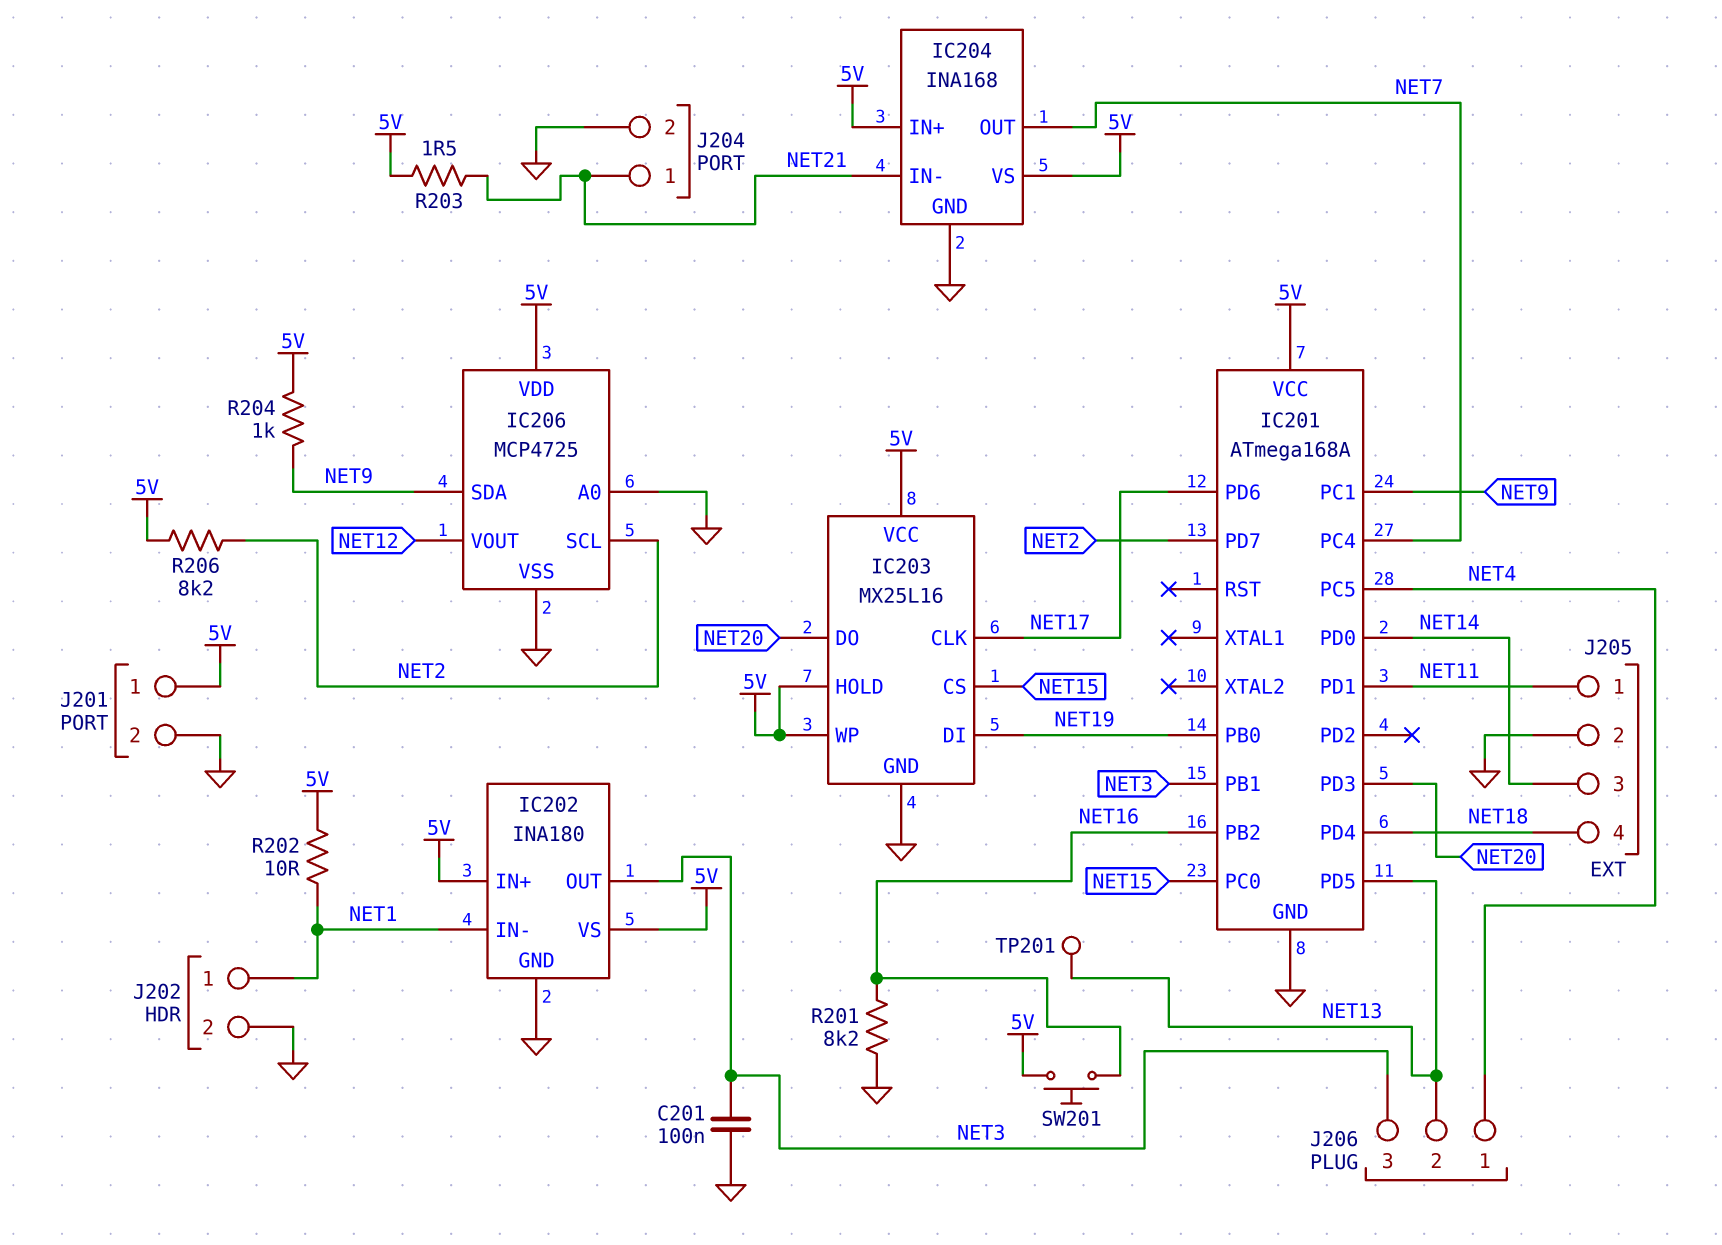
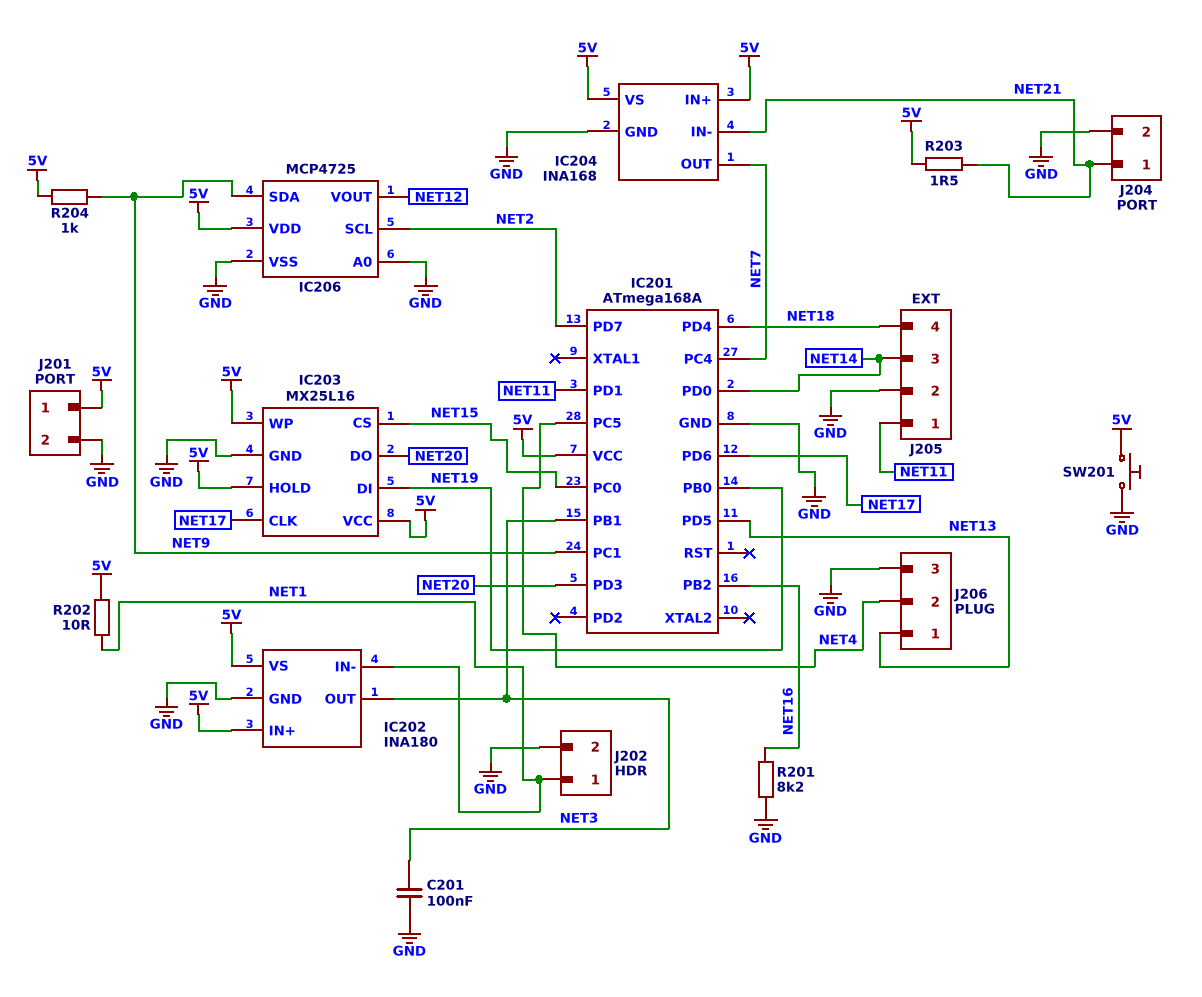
J206 pin 1: NET4 -> NET13
J206 pin 2: NET13 -> NET4
J206 pin 3: NET3 -> GND
R206: 8.2k (5V, NET2) -> none
SW201: button (5V, NET16) -> button (5V, GND)
TP201: test point (NET13) -> none

